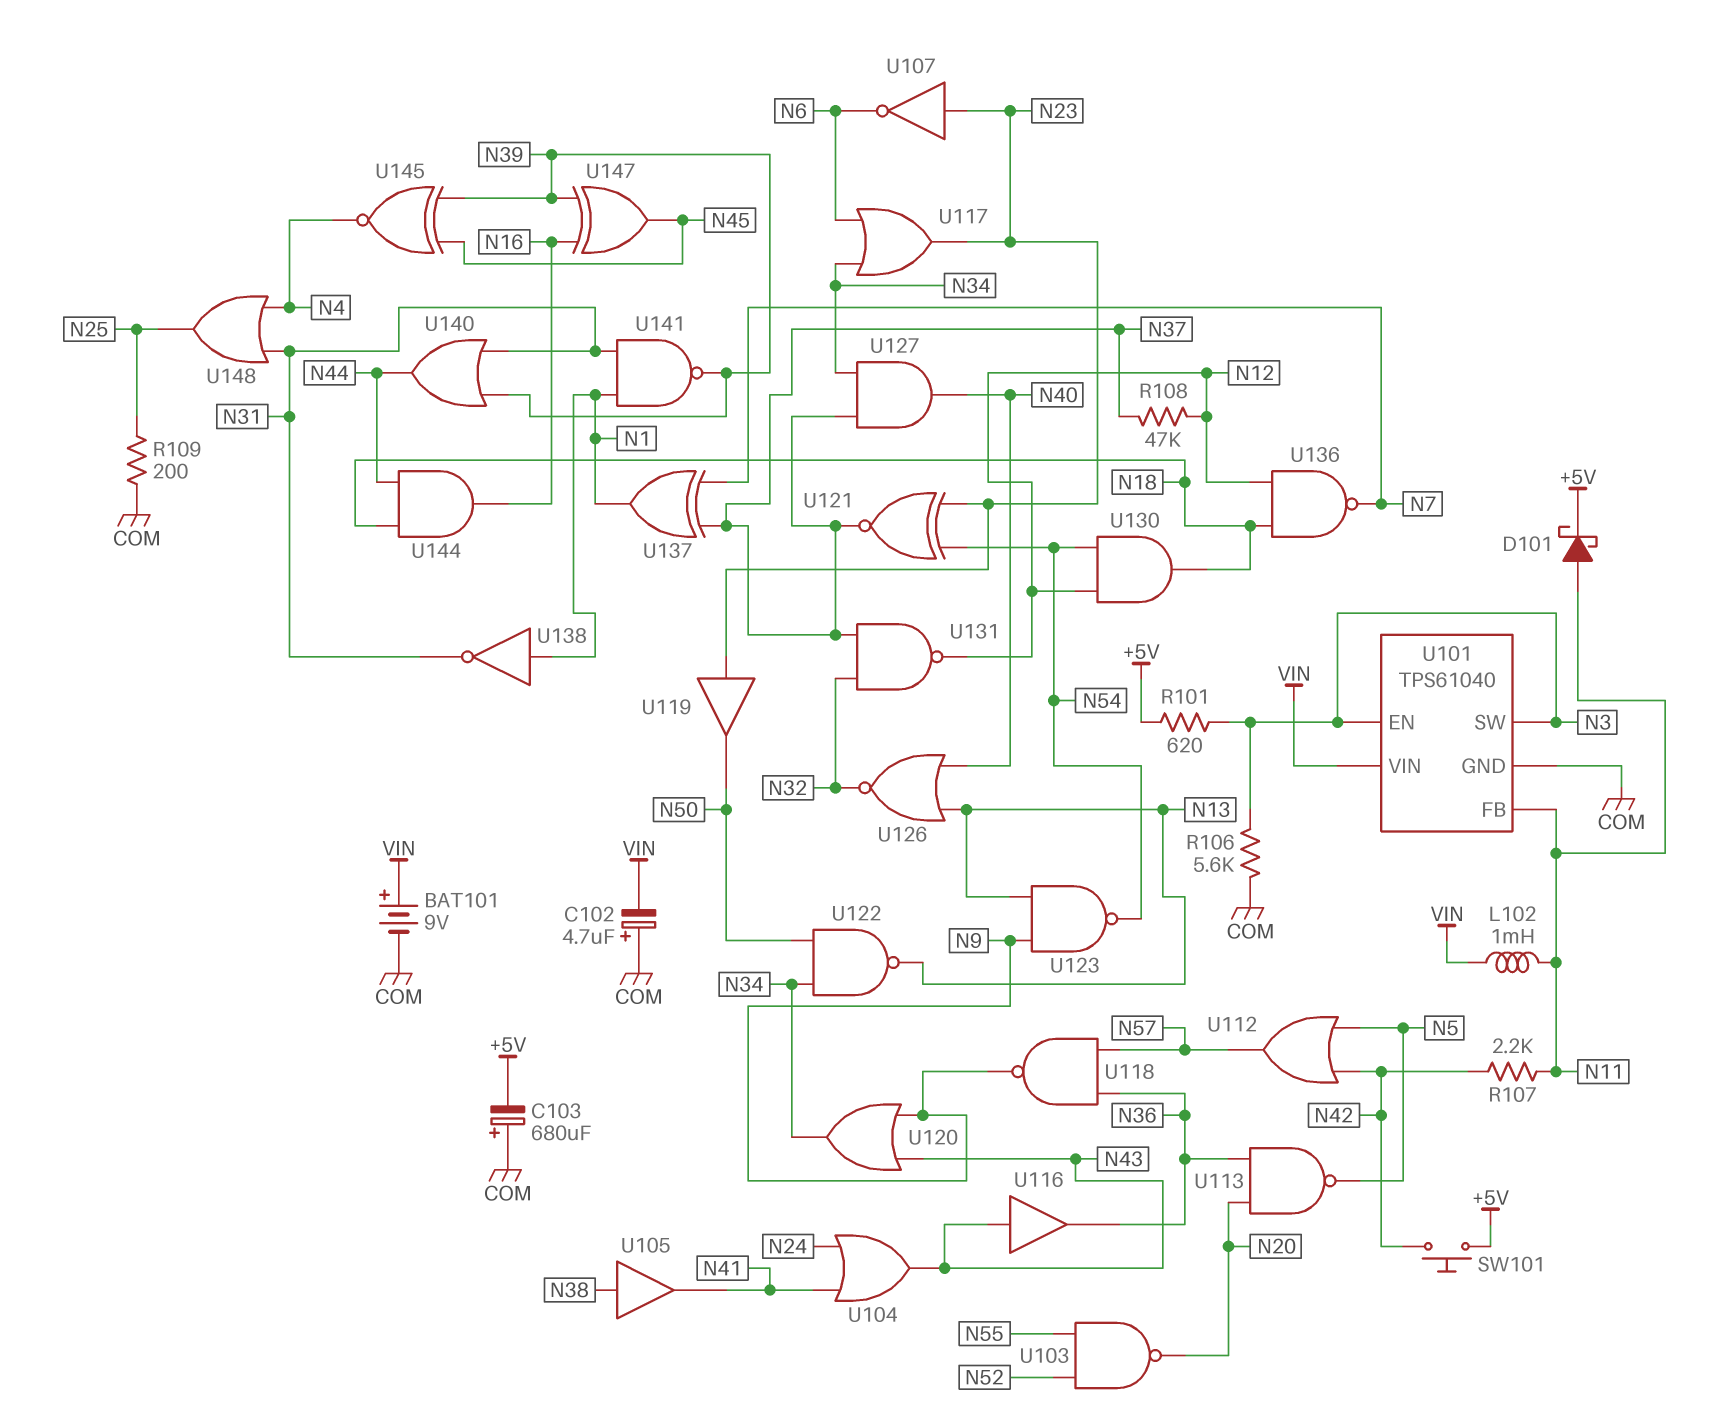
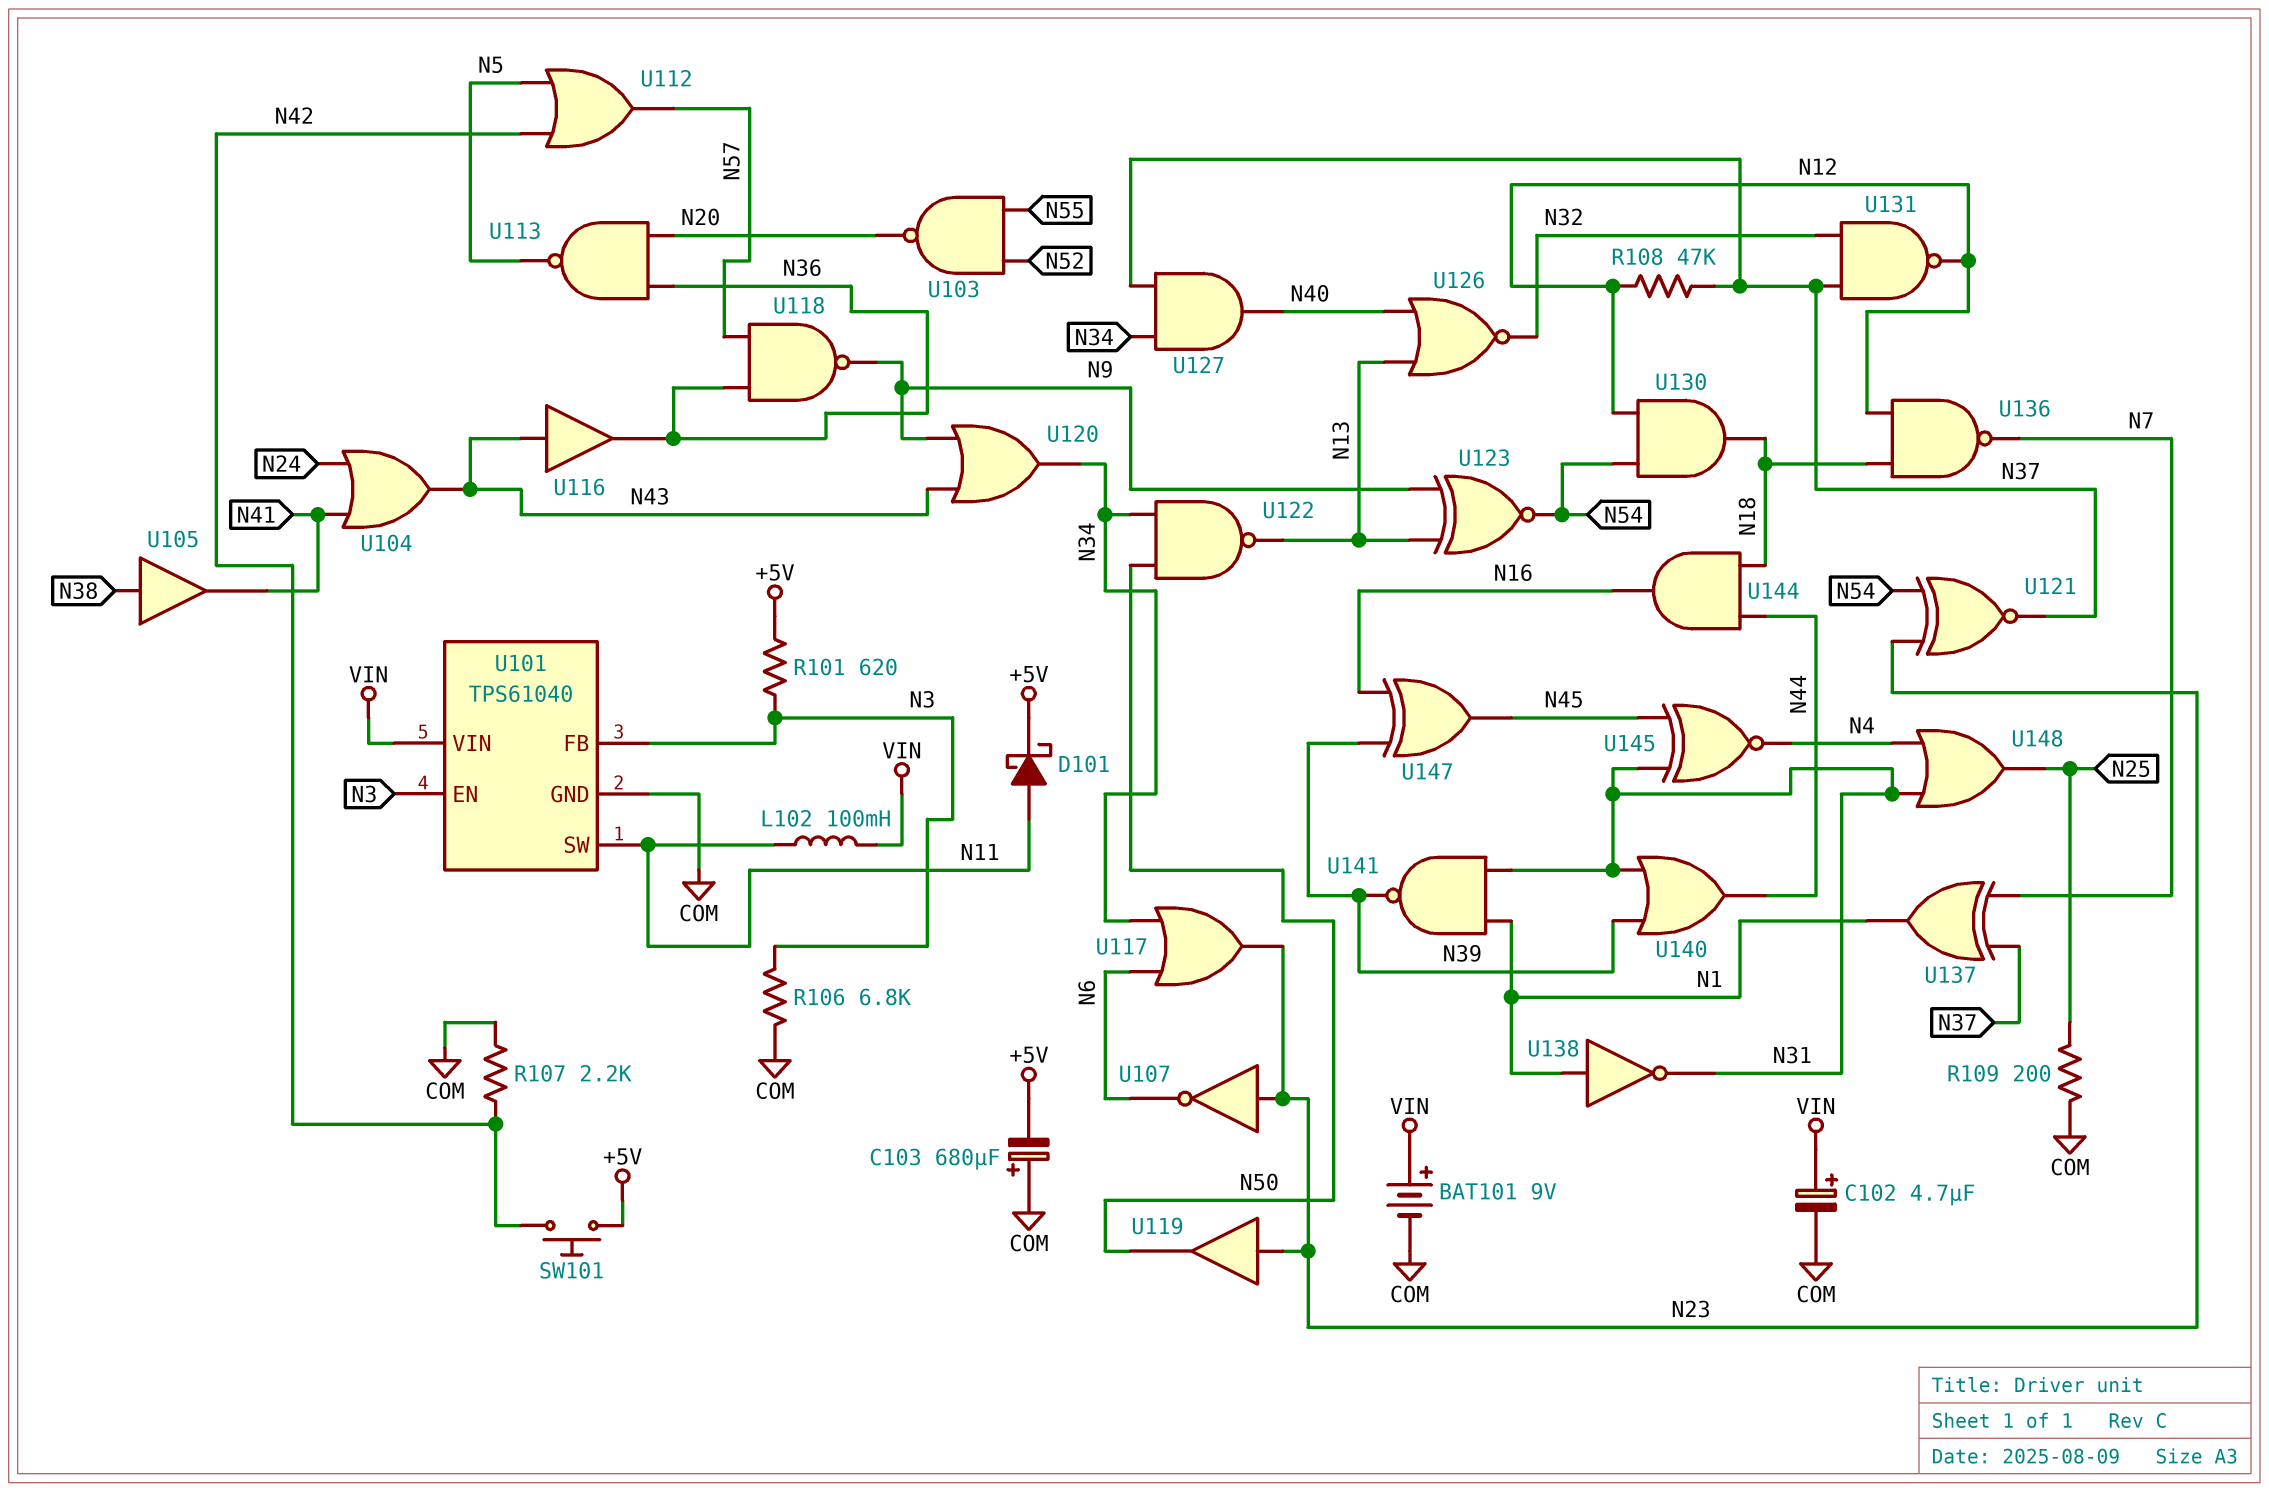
C102: 4.7uF (plus COM, minus VIN) -> 4.7uF (plus VIN, minus COM)
L102: 1mH (N11, VIN) -> 100mH (N11, VIN)
R106: 5.6k (COM, N3) -> 6.8k (COM, N3)
R107: 2.2k (N11, N42) -> 2.2k (COM, N42)
U101 pin FB: N11 -> N3
U101 pin SW: N3 -> N11
U123: NAND (in N9, in N13, out N54) -> XNOR (in N9, in N13, out N54)
U145: XNOR (in N39, in N45, out N4) -> XNOR (in N31, in N45, out N4)

